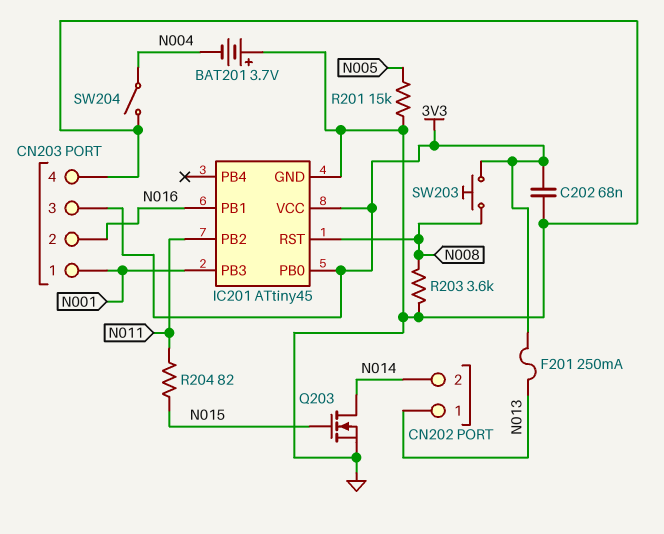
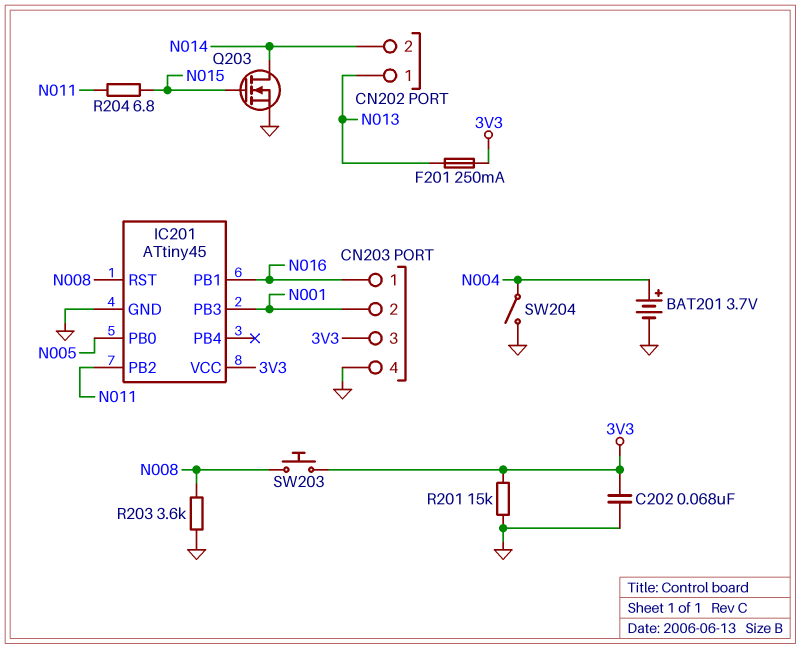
BAT201: 3.7V (plus GND, minus N004) -> 3.7V (plus N004, minus GND)
CN203 pin 1: N001 -> N016
CN203 pin 2: N016 -> N001
IC201 pin PB0: 3V3 -> N005
R201: 15k (GND, N005) -> 15k (3V3, GND)
R204: 82 (N011, N015) -> 6.8 (N011, N015)

